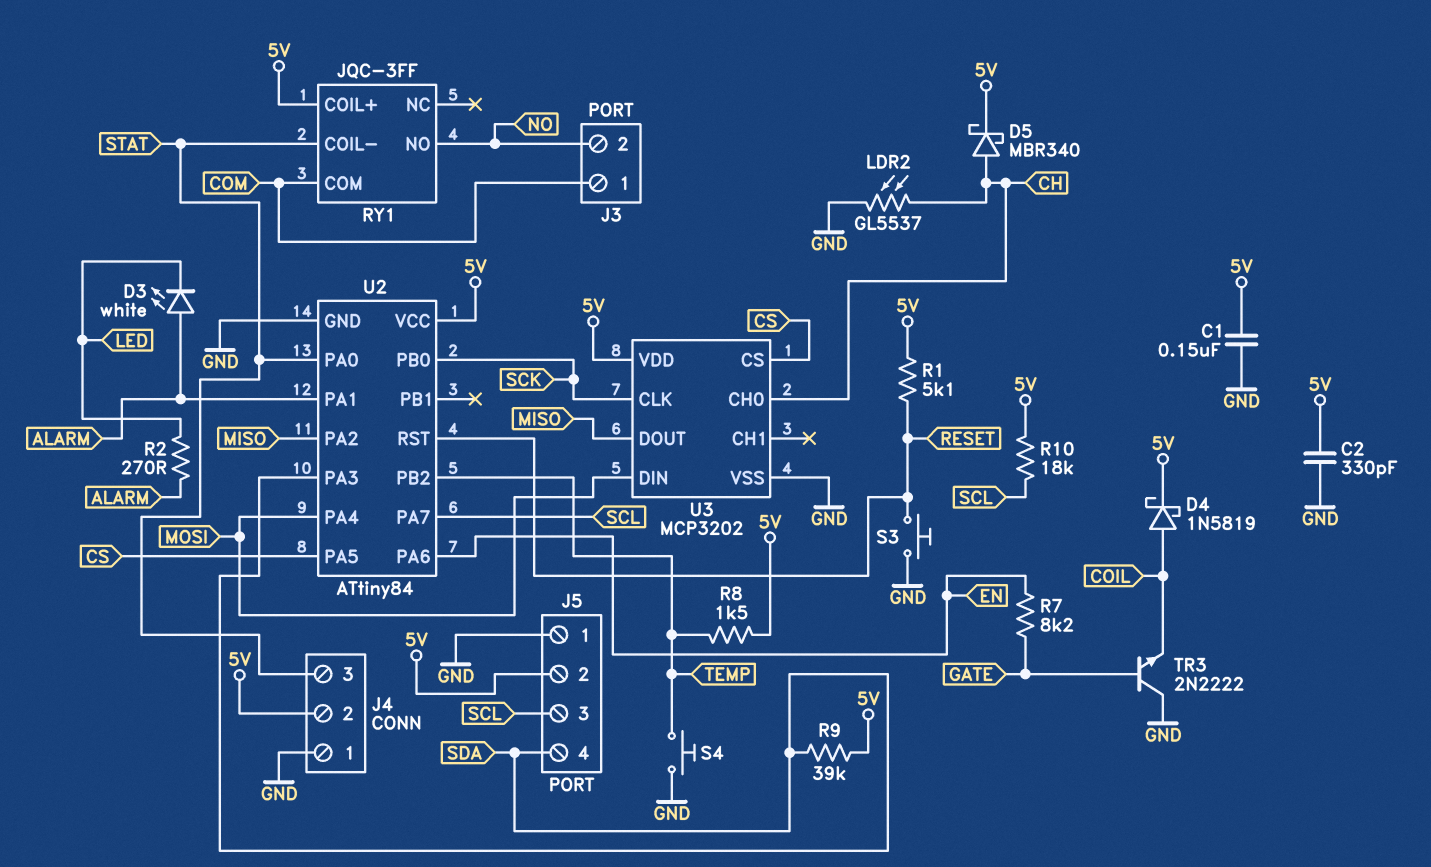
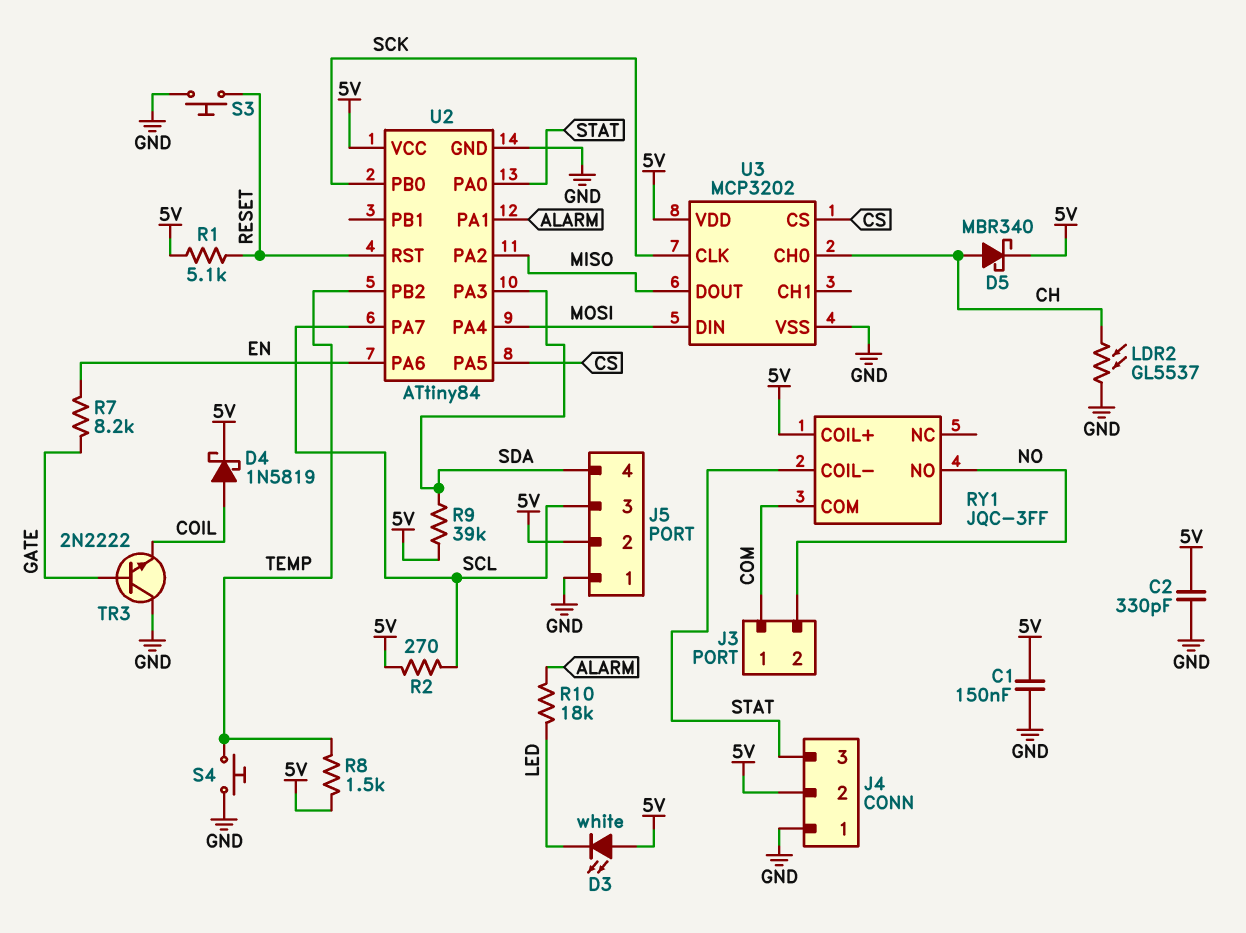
D3: LED white (A ALARM, K LED) -> LED white (A 5V, K LED)
R2: 270 (ALARM, LED) -> 270 (5V, SCL)
R10: 18k (5V, SCL) -> 18k (ALARM, LED)

